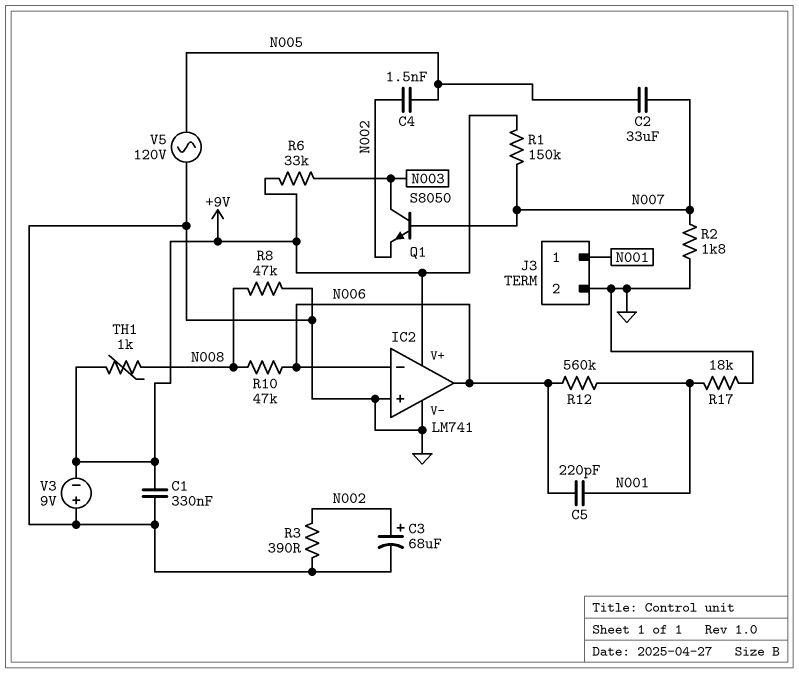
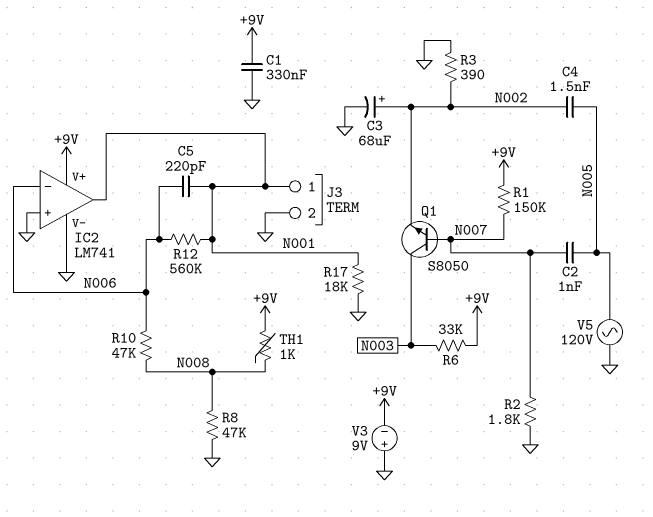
C2: 33uF (N005, N007) -> 1nF (N005, N007)
IC2 pin out: N006 -> N001

